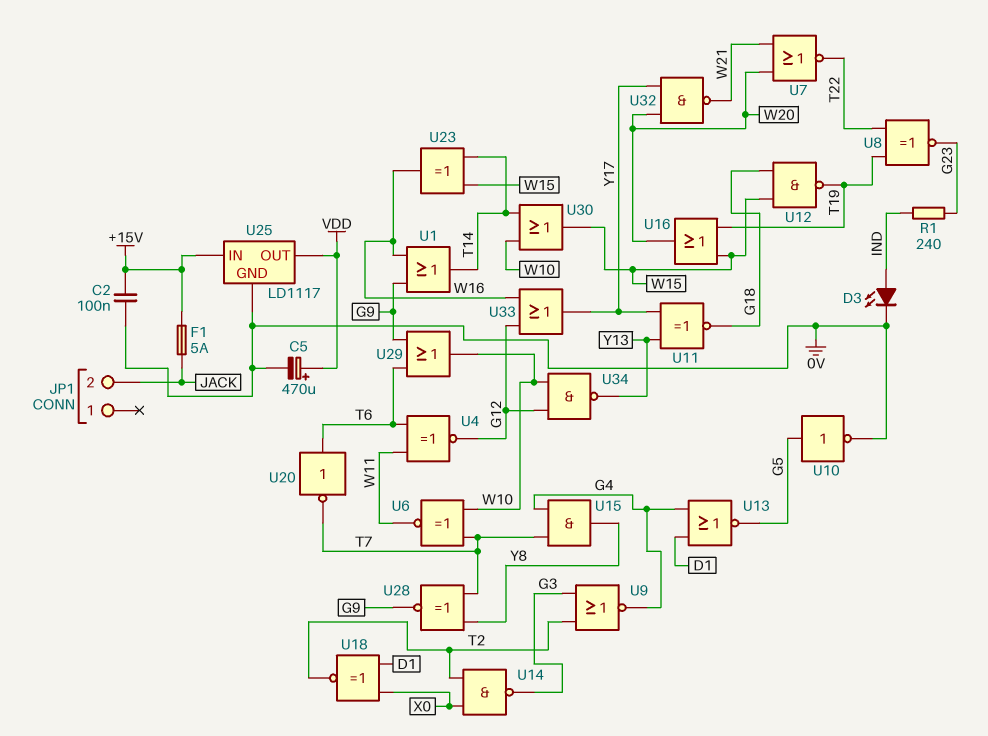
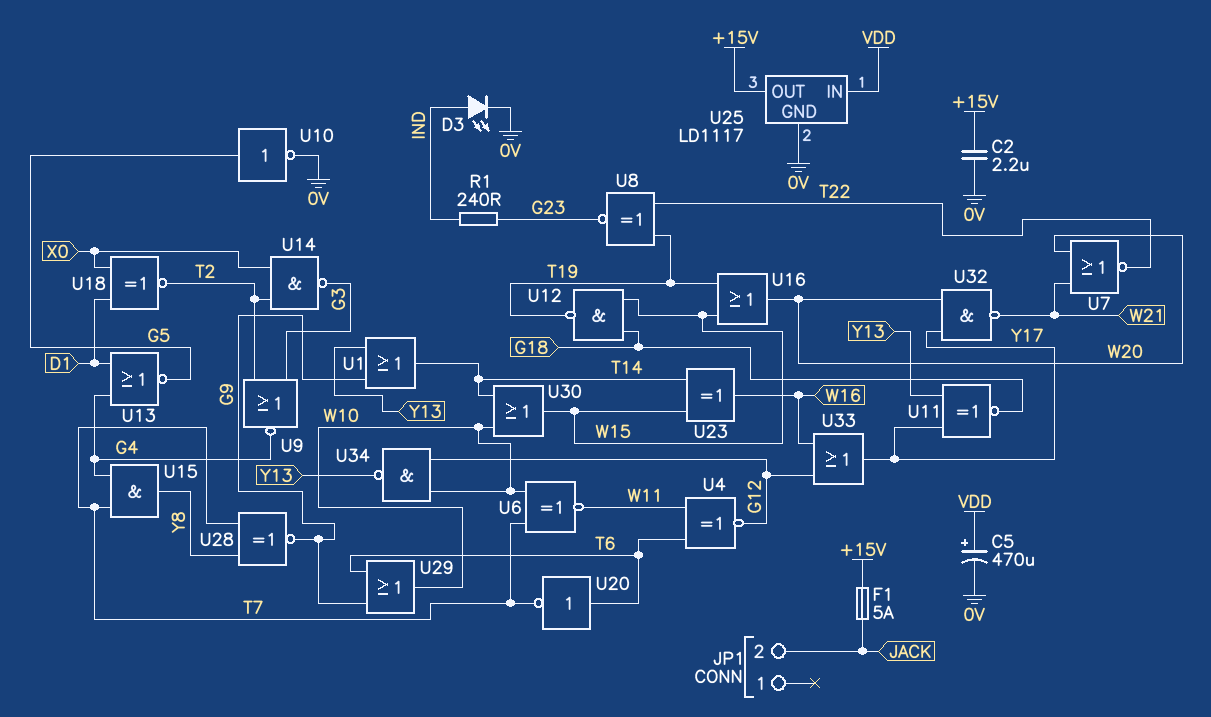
C2: 100nF (+15V, 0V) -> 2.2uF (+15V, 0V)
U1: OR (in G9, in W16, out T14) -> OR (in G9, in Y13, out T14)
U25 pin IN: +15V -> VDD
U25 pin OUT: VDD -> +15V

